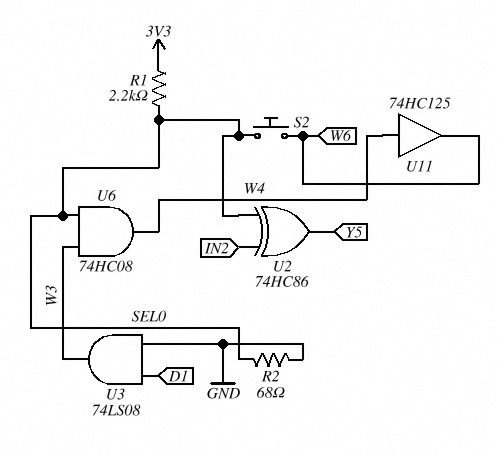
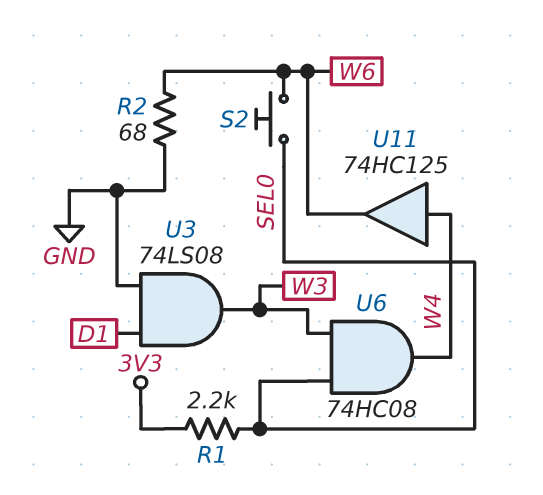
R2: 68 (GND, SEL0) -> 68 (GND, W6)
U2: XOR 74HC86 (in IN2, in SEL0, out Y5) -> none

